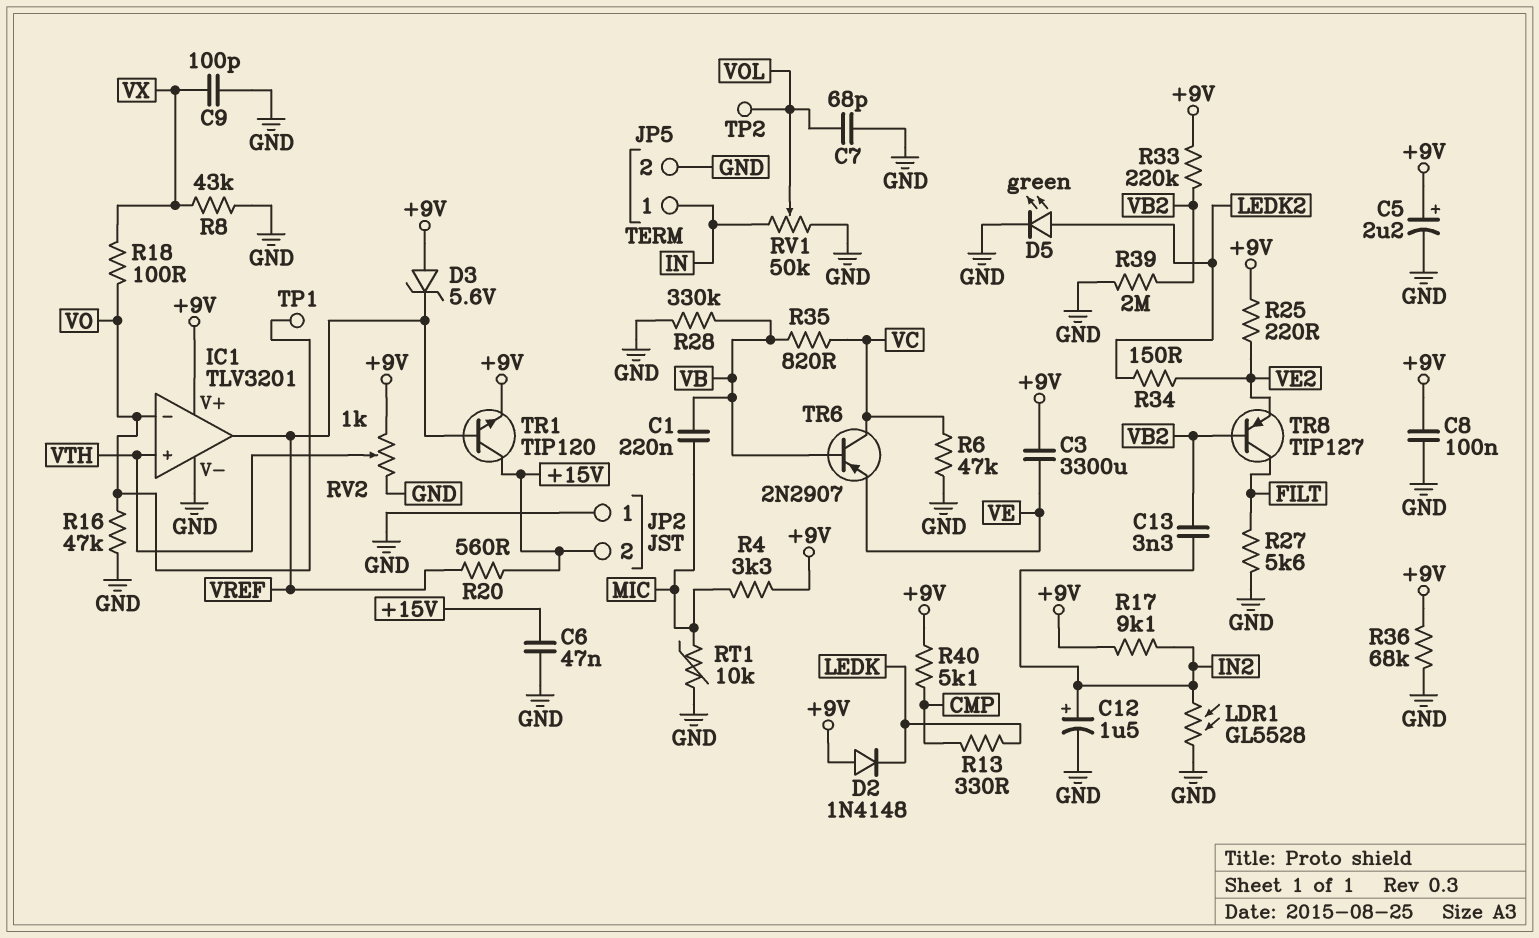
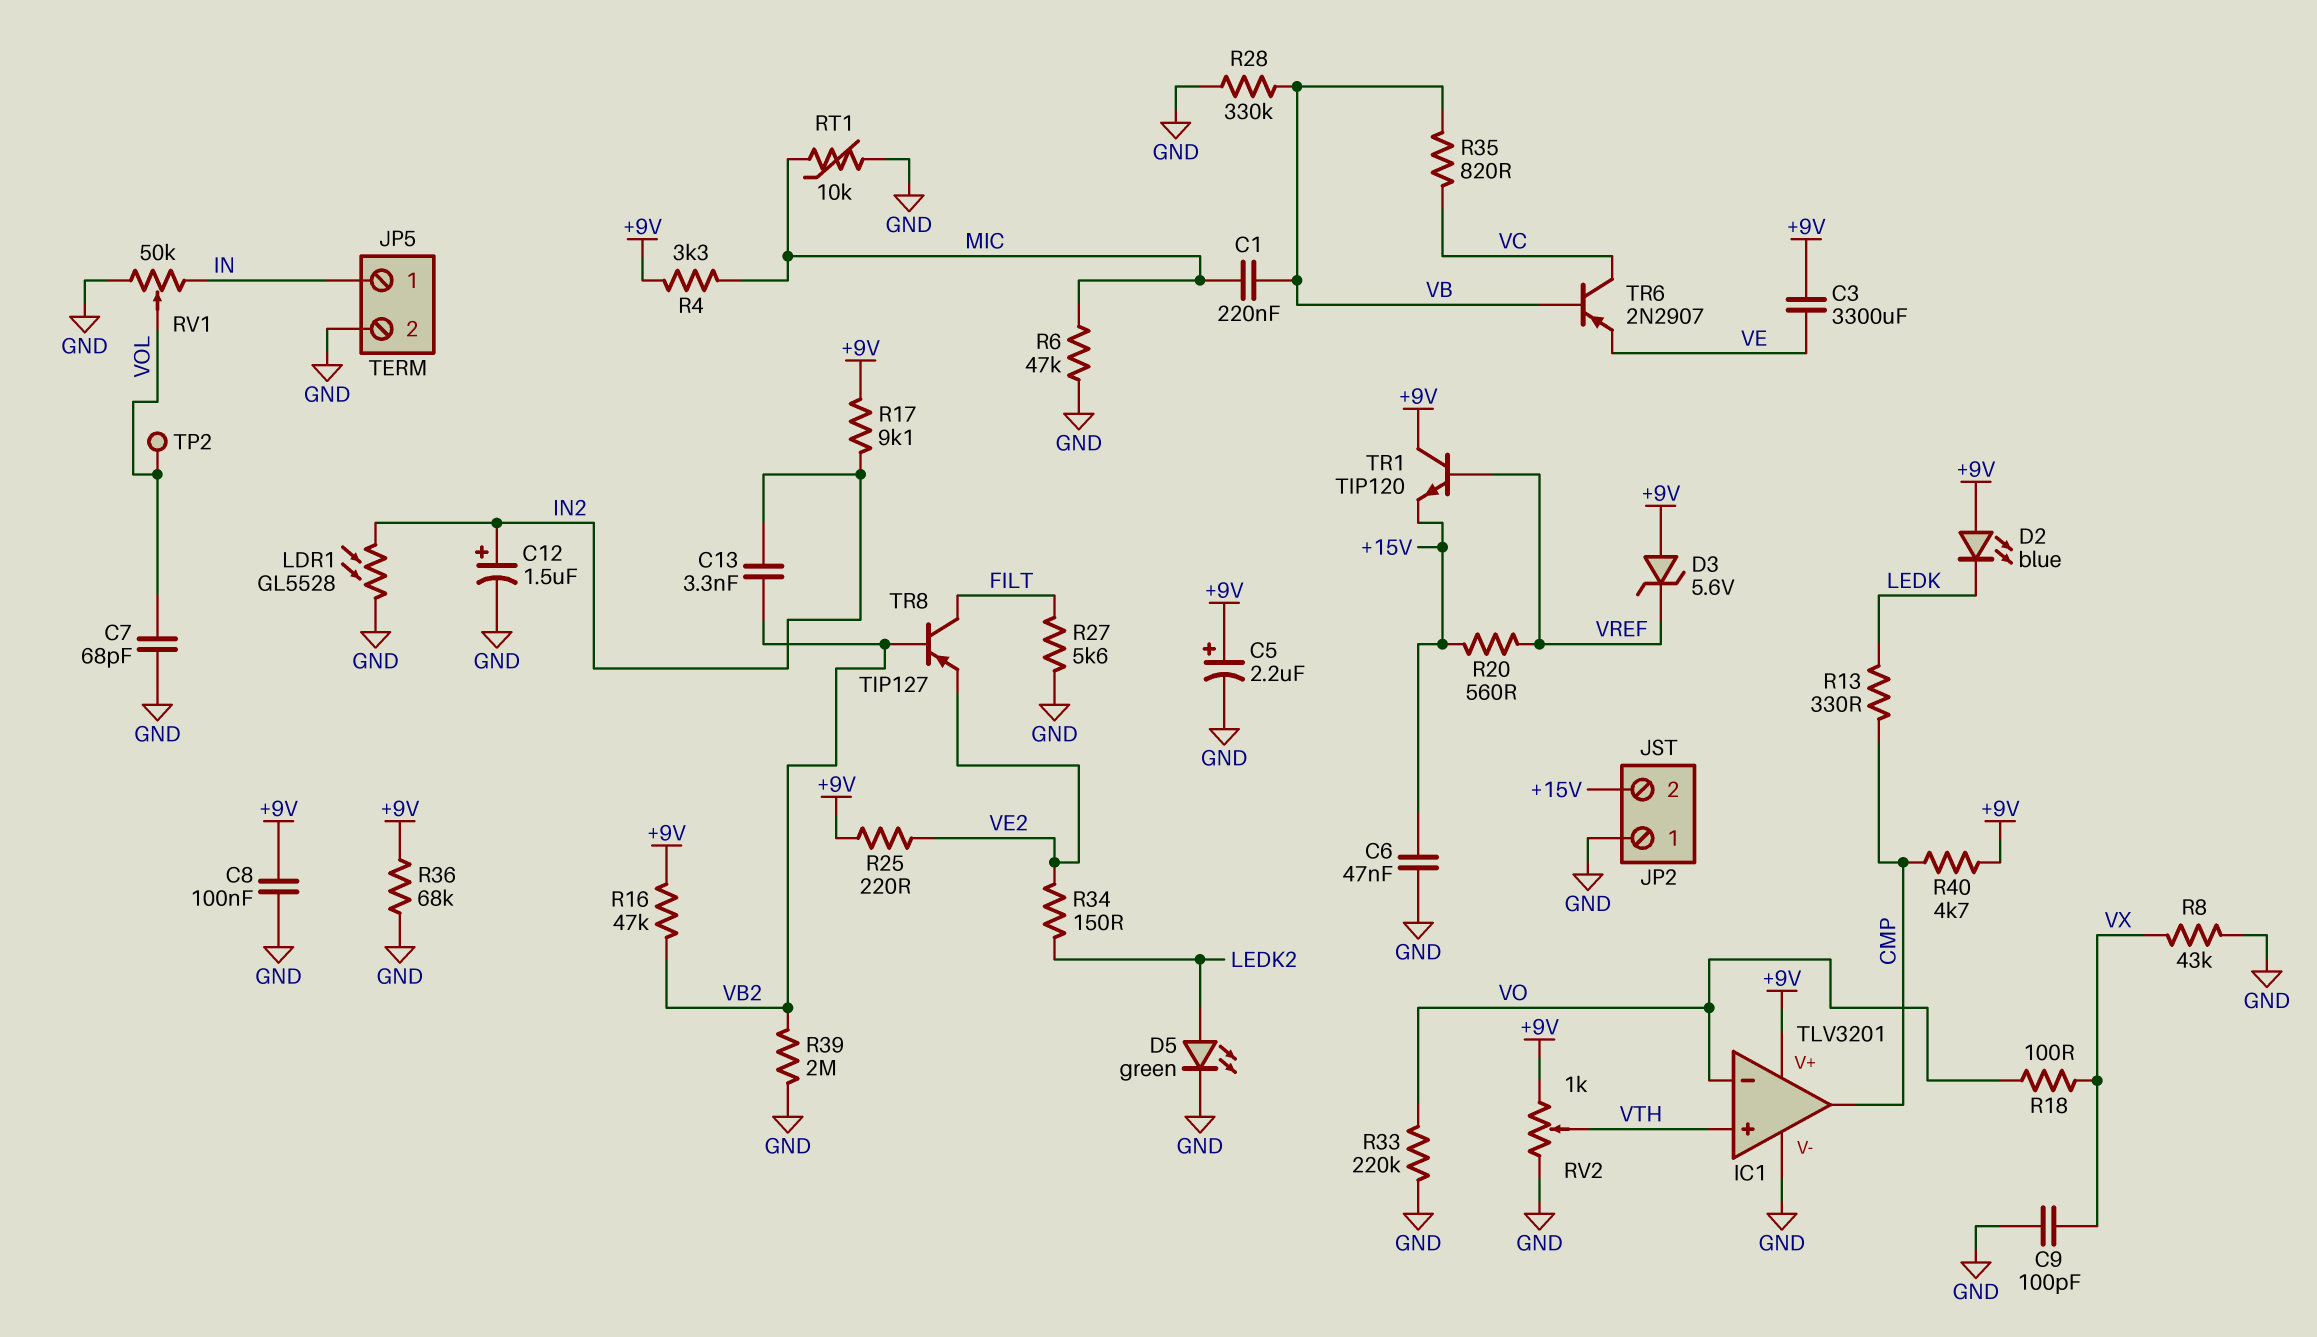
D2: diode 1N4148 (A +9V, K LEDK) -> LED blue (A +9V, K LEDK)
IC1 pin out: VREF -> CMP
R6: 47k (GND, VC) -> 47k (GND, MIC)
R16: 47k (GND, VO) -> 47k (+9V, VB2)
R33: 220k (+9V, VB2) -> 220k (GND, VO)
R40: 5.1k (+9V, CMP) -> 4.7k (+9V, CMP)
TP1: test point (VO) -> none
TR1: NPN TIP120 (B VREF, C +15V, E +9V) -> NPN TIP120 (B VREF, C +9V, E +15V)

